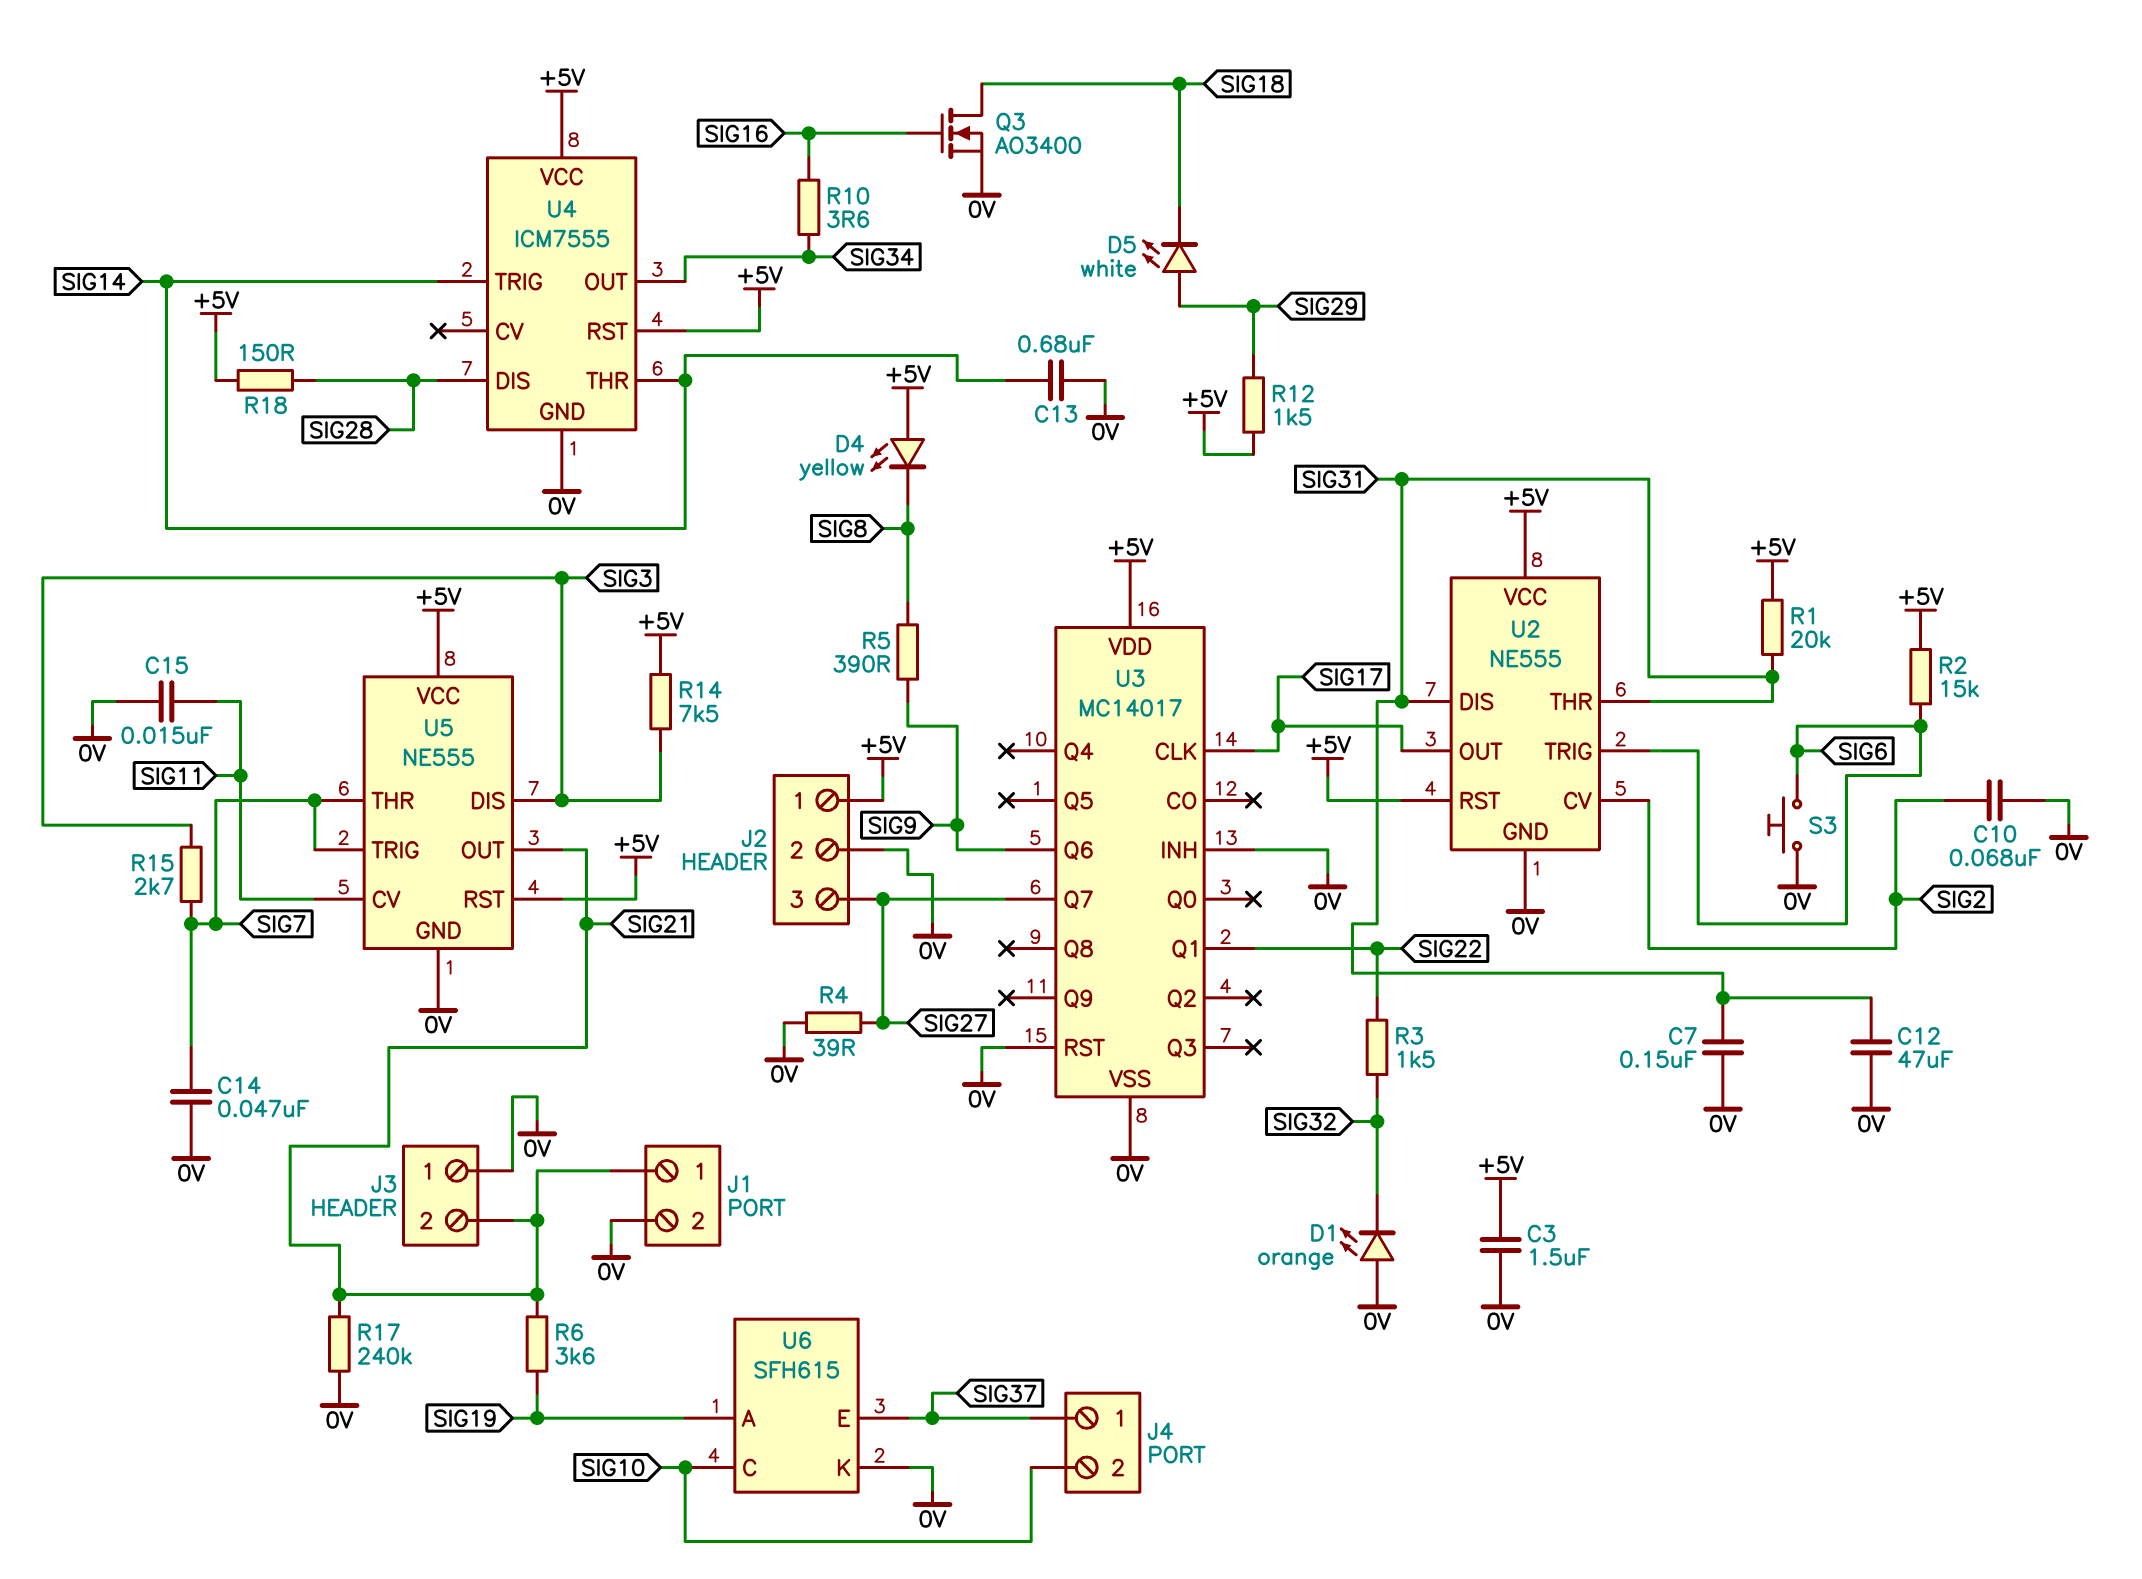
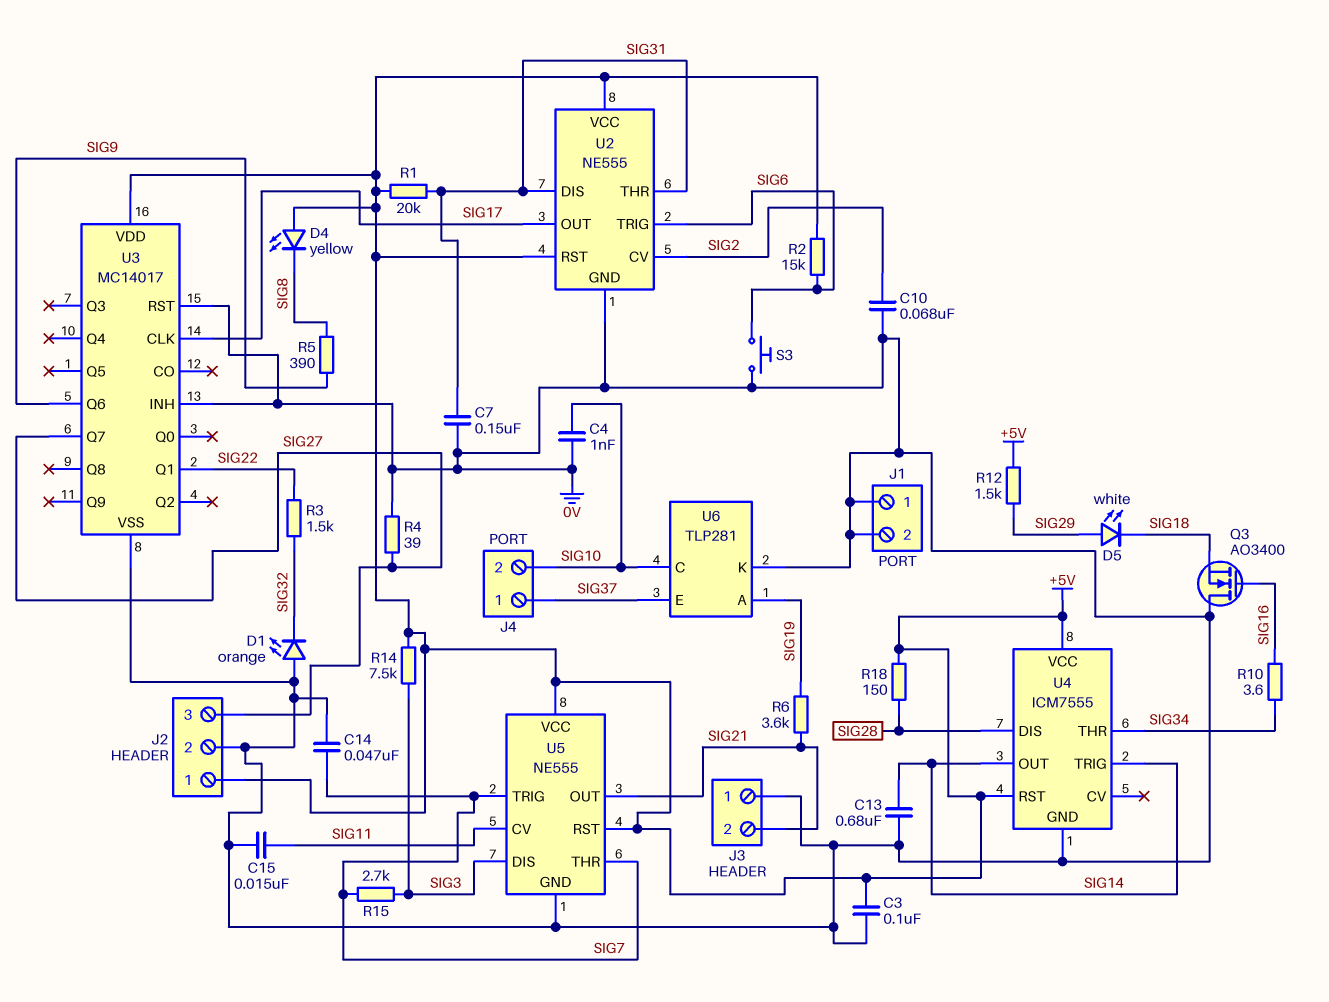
C3: 1.5uF (+5V, 0V) -> 100nF (+5V, 0V)
C4: none -> 1nF (0V, SIG10)
C12: 47uF (0V, SIG31) -> none
J1 pin 1: SIG21 -> 0V
Q3: NMOS AO3400 (G SIG16, D SIG18, S 0V) -> NMOS AO3400 (G SIG16, D 0V, S SIG18)
R17: 240k (0V, SIG21) -> none
U4 pin OUT: SIG34 -> SIG14
U4 pin THR: SIG14 -> SIG34
U6: SFH615 -> TLP281

